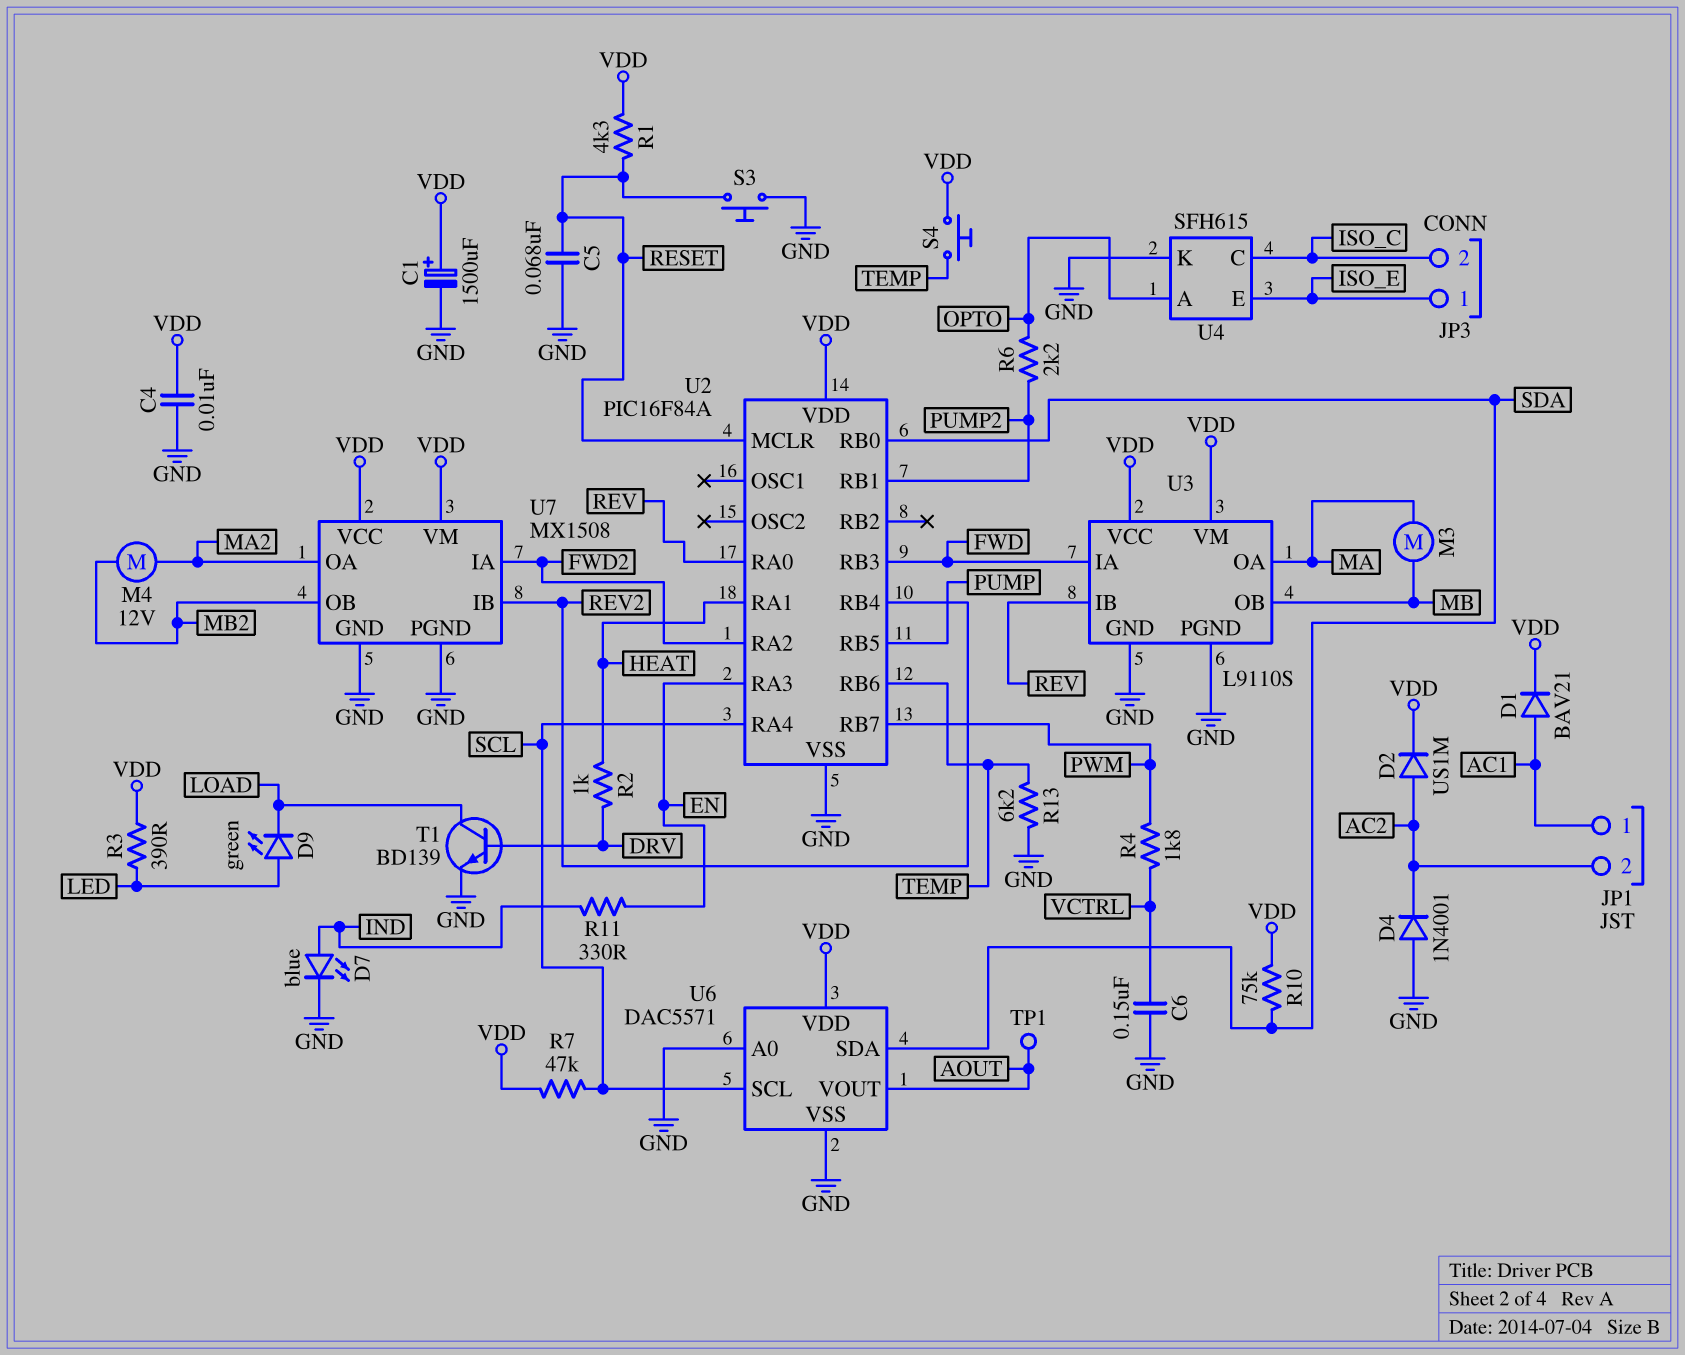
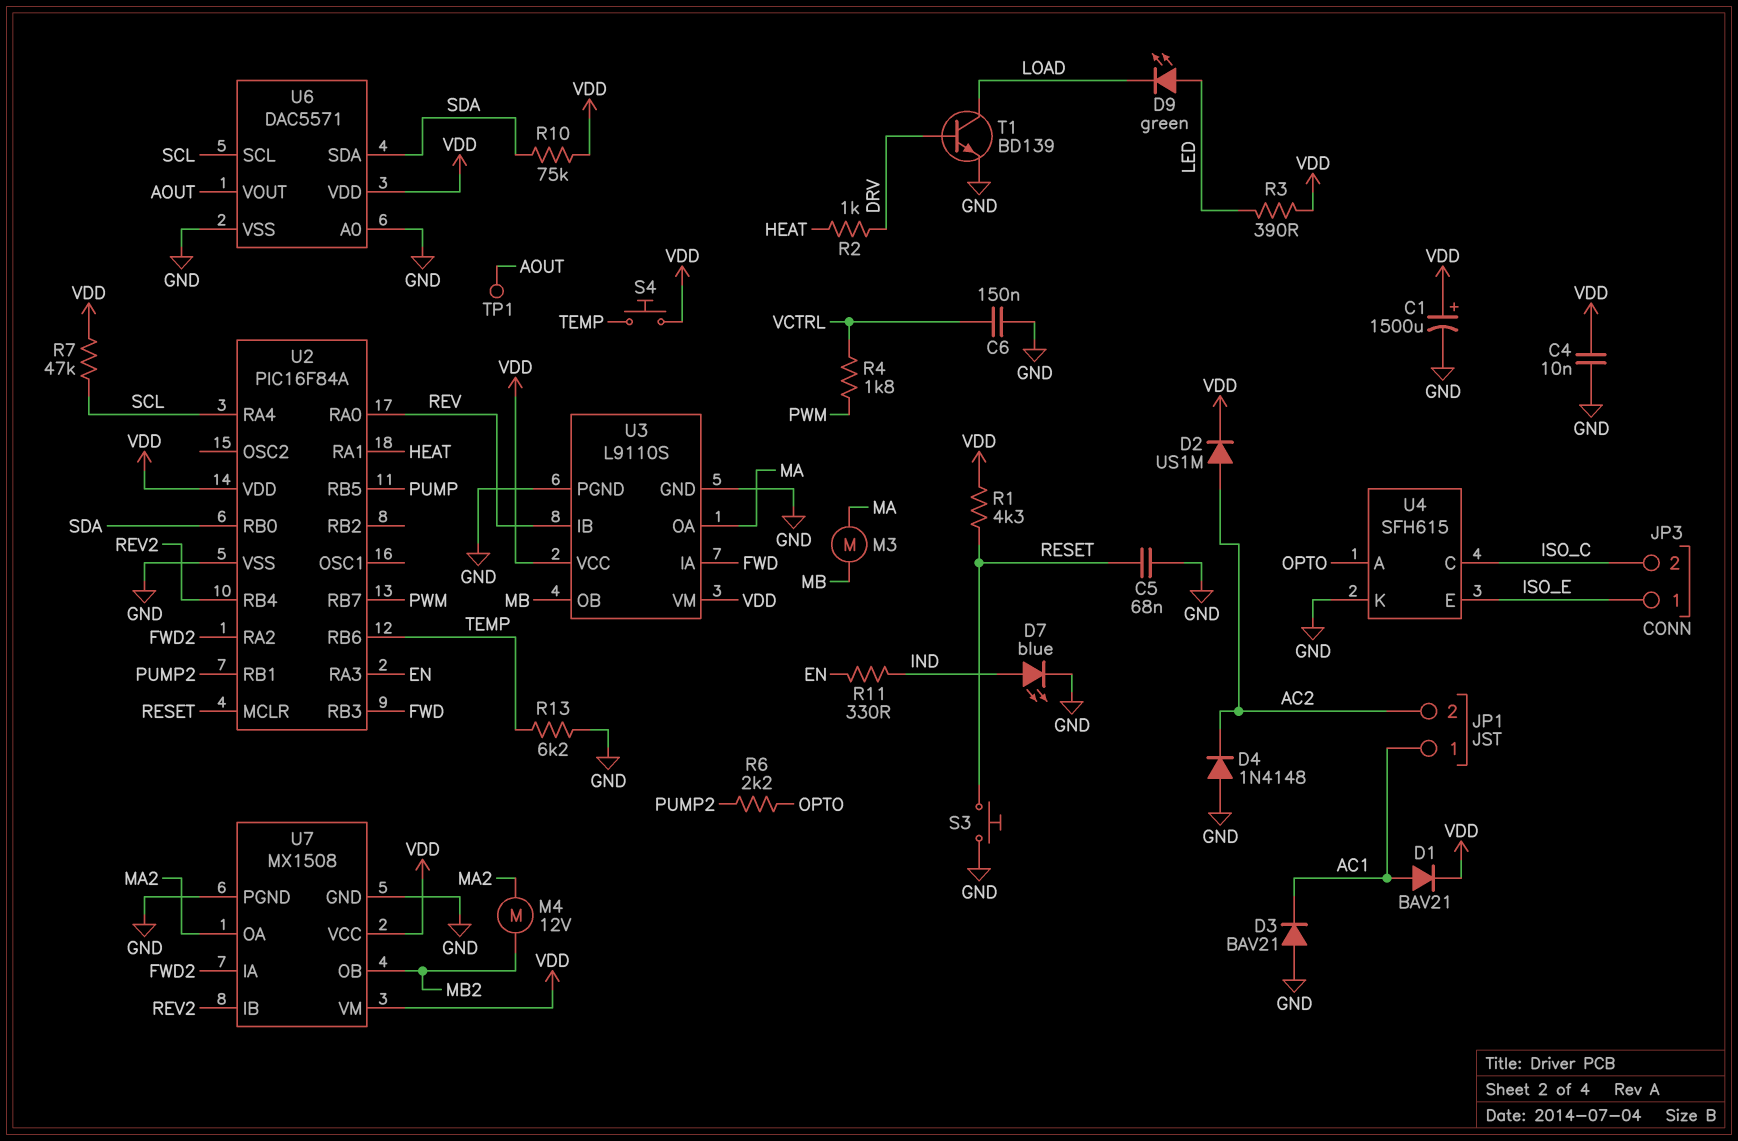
D3: none -> diode BAV21 (A GND, K AC1)
D4: diode 1N4001 (A GND, K AC2) -> diode 1N4148 (A GND, K AC2)

